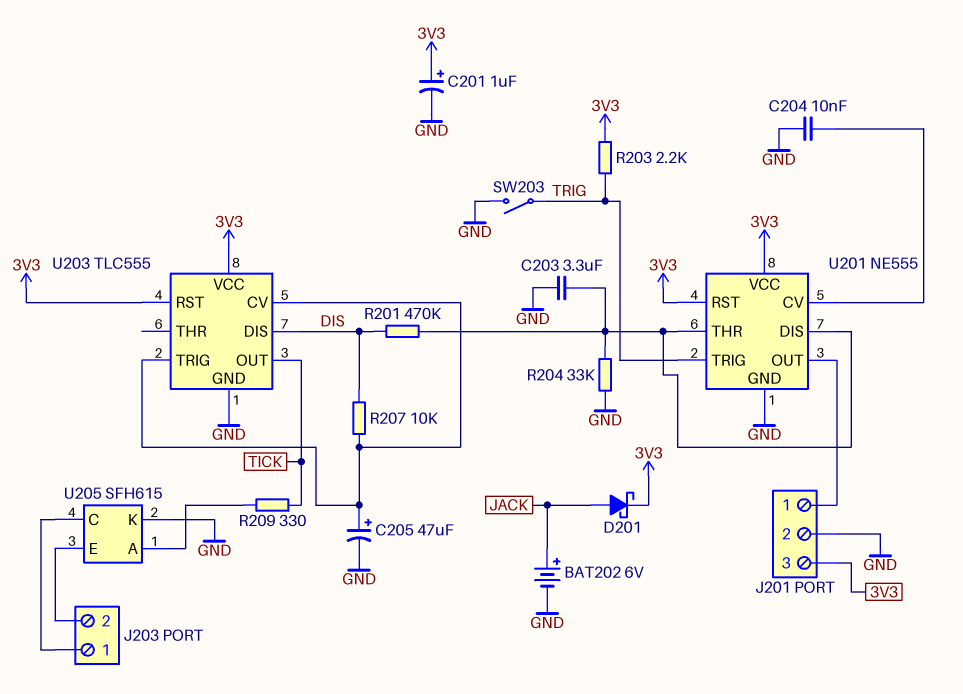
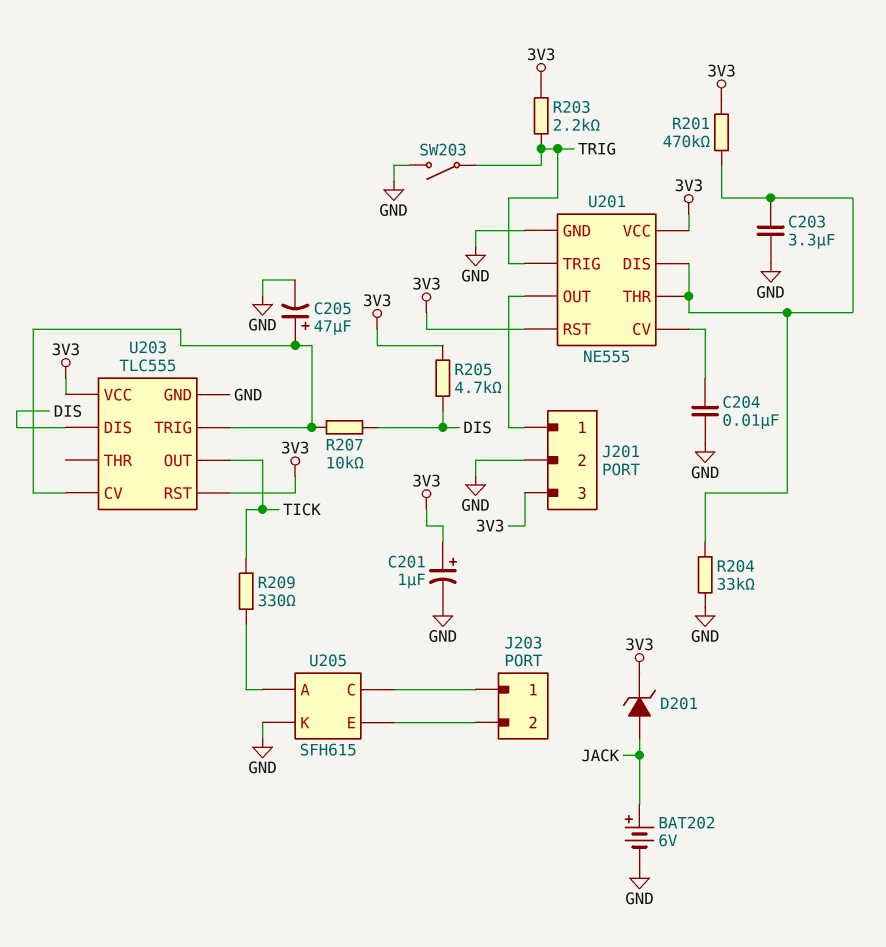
D201: schottky (A JACK, K 3V3) -> zener (A JACK, K 3V3)
R201: 470k (DIS, U201/DIS) -> 470k (3V3, U201/DIS)
R205: none -> 4.7k (3V3, DIS)

